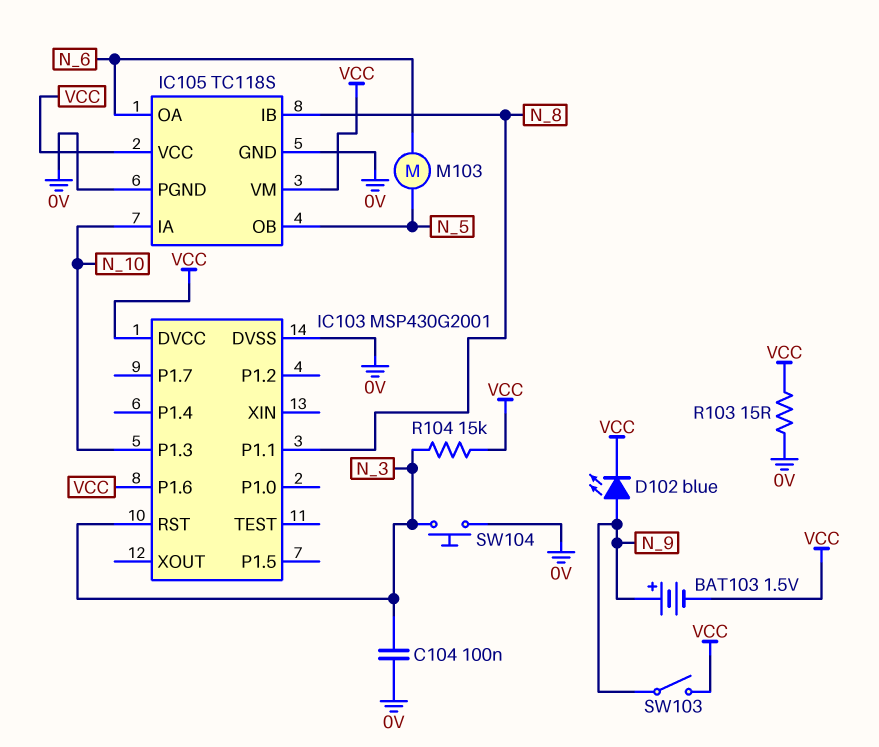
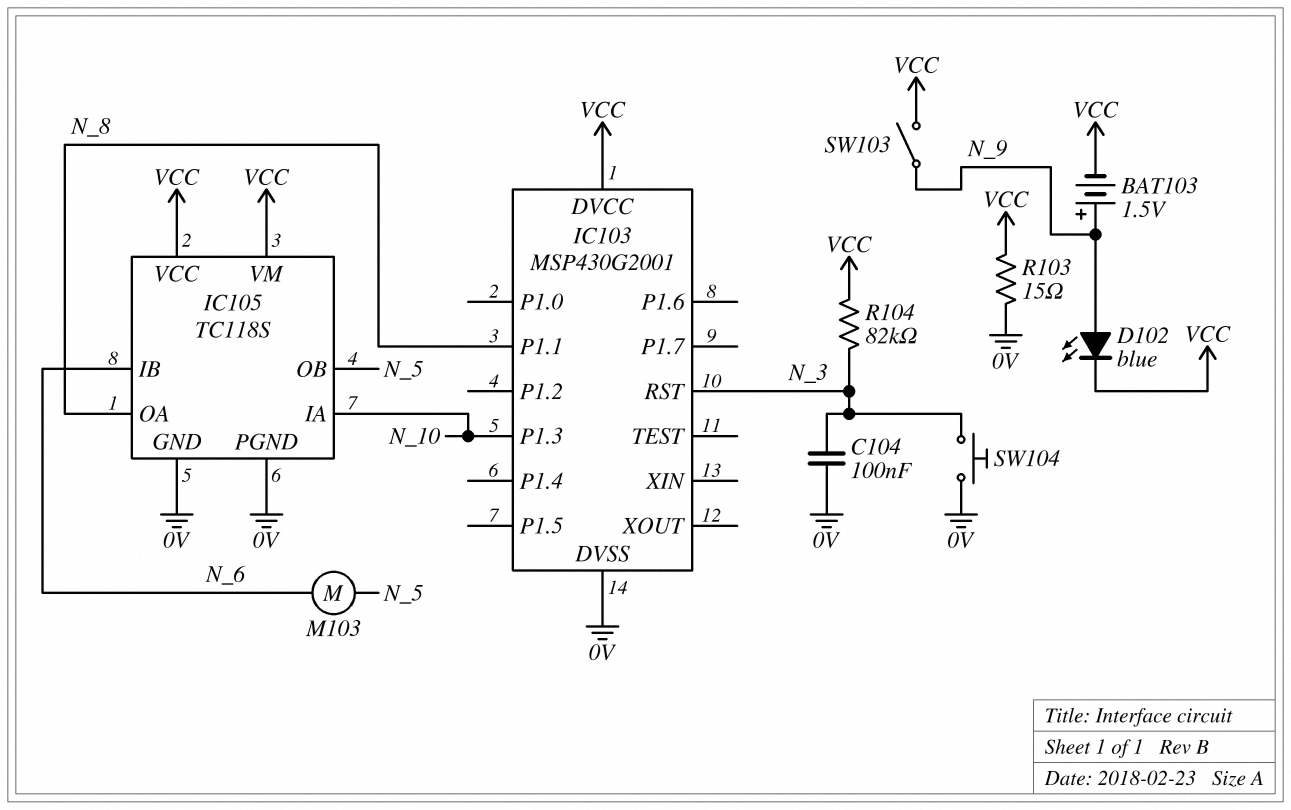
IC103 pin P1.6: VCC -> none
IC105 pin IB: N_8 -> N_6
IC105 pin OA: N_6 -> N_8
R104: 15k (N_3, VCC) -> 82k (N_3, VCC)

